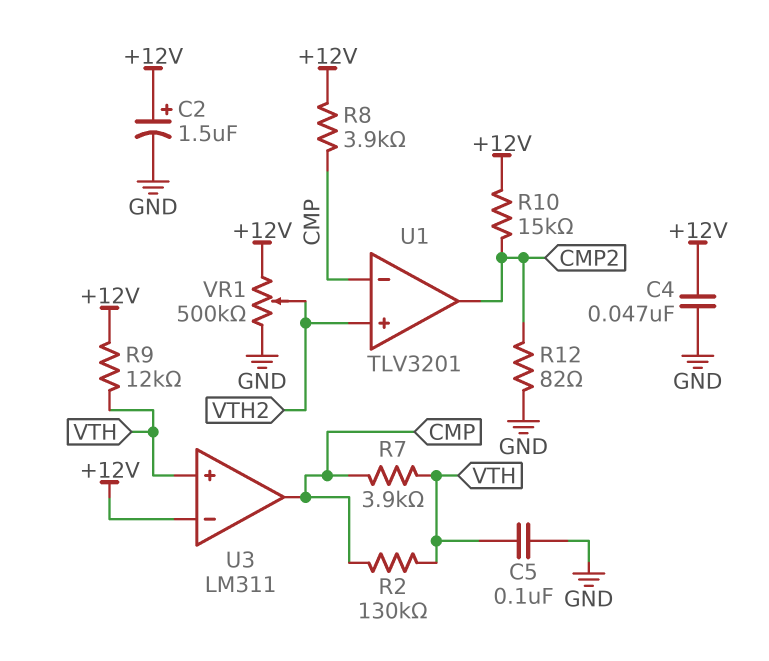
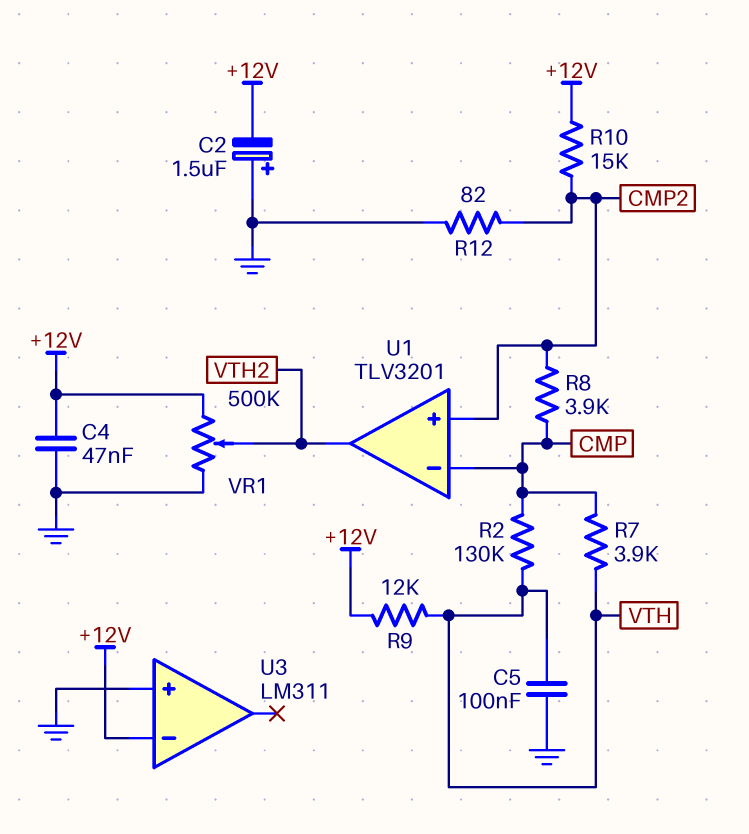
C2: 1.5uF (plus +12V, minus GND) -> 1.5uF (plus GND, minus +12V)
R8: 3.9k (+12V, CMP) -> 3.9k (CMP, CMP2)
U1 pin in+: VTH2 -> CMP2
U1 pin out: CMP2 -> VTH2
U3 pin in+: VTH -> GND
U3 pin out: CMP -> none

